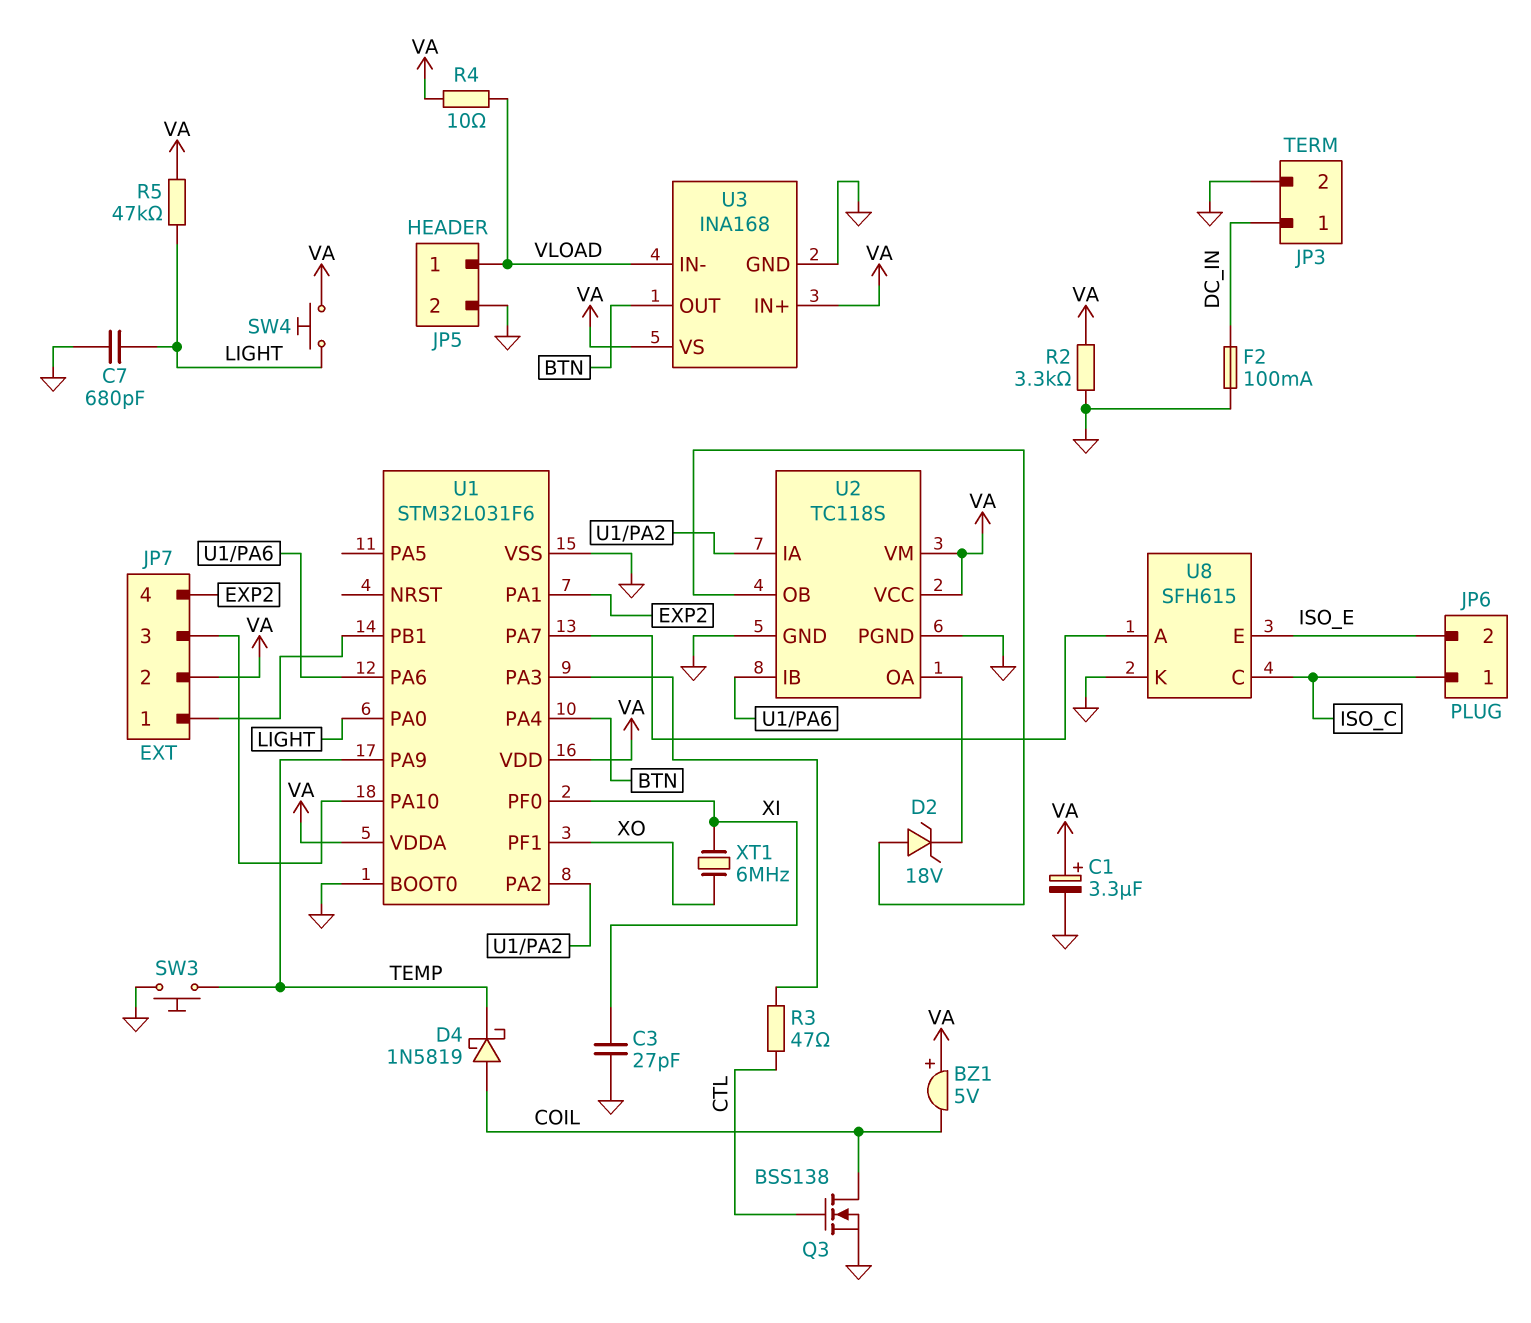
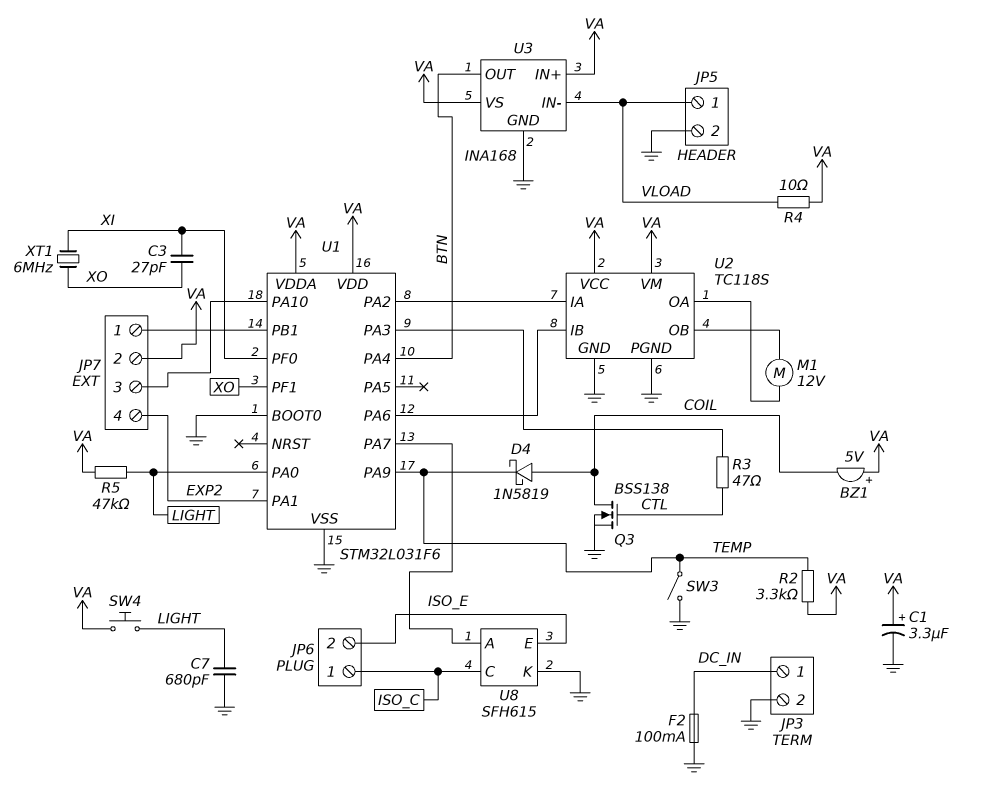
C3: 27pF (GND, XI) -> 27pF (XI, XO)
D2: zener 18V (A U2/OB, K U2/OA) -> none
M1: none -> motor 12V (U2/OA, U2/OB)
R2: 3.3k (GND, VA) -> 3.3k (TEMP, VA)
SW3: button (GND, TEMP) -> switch (GND, TEMP)

